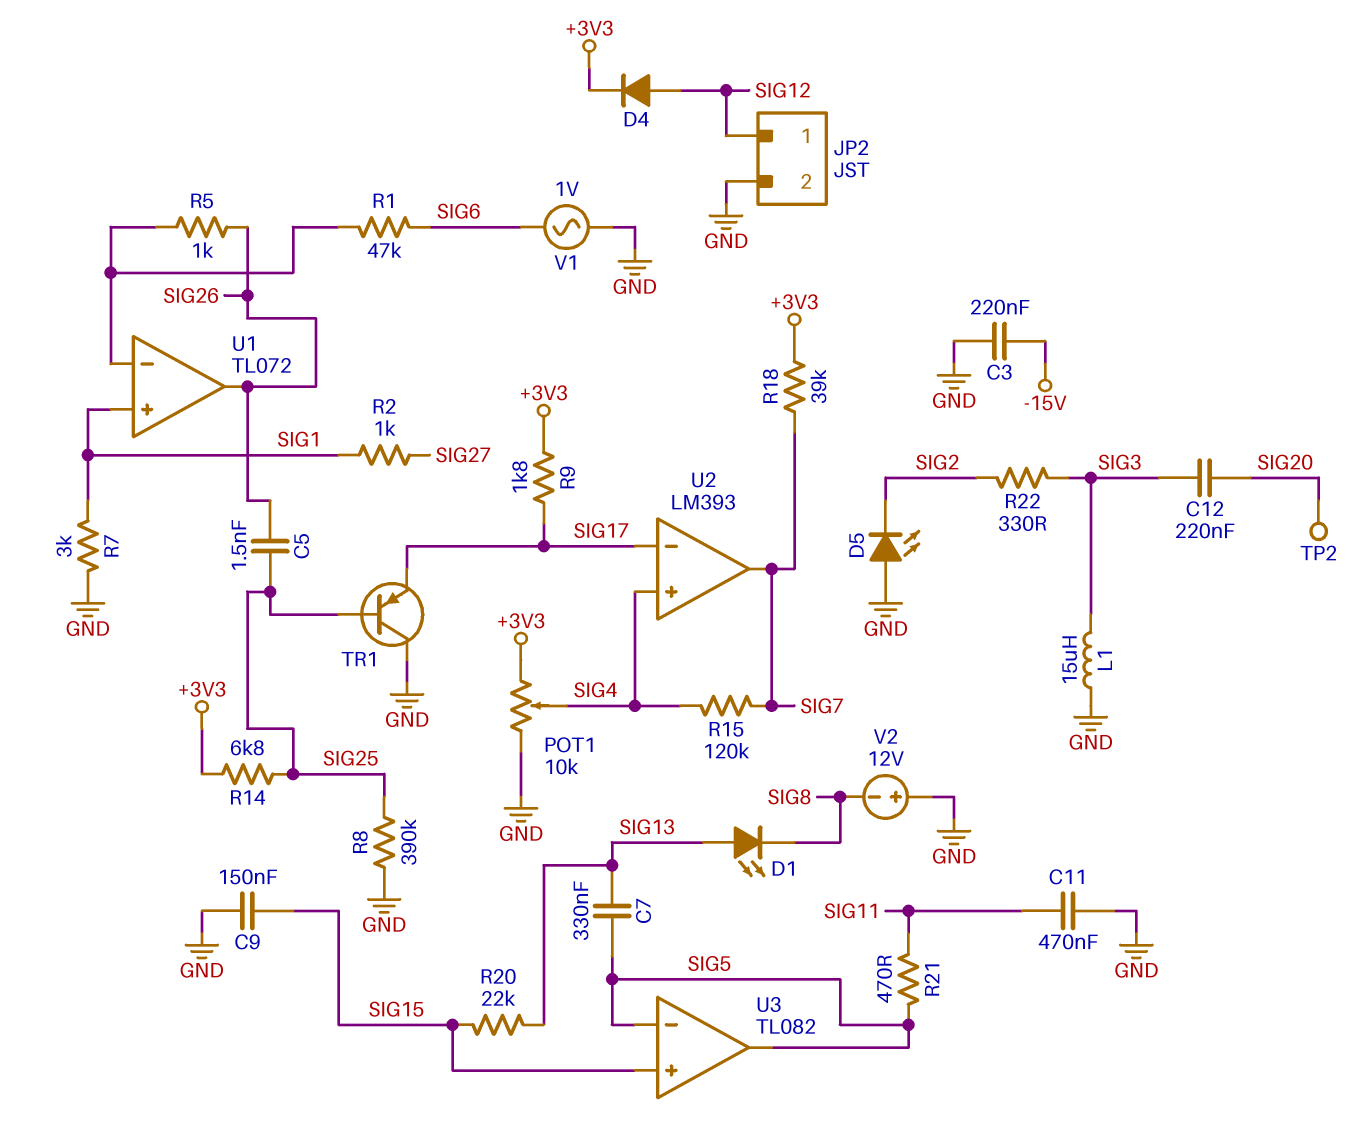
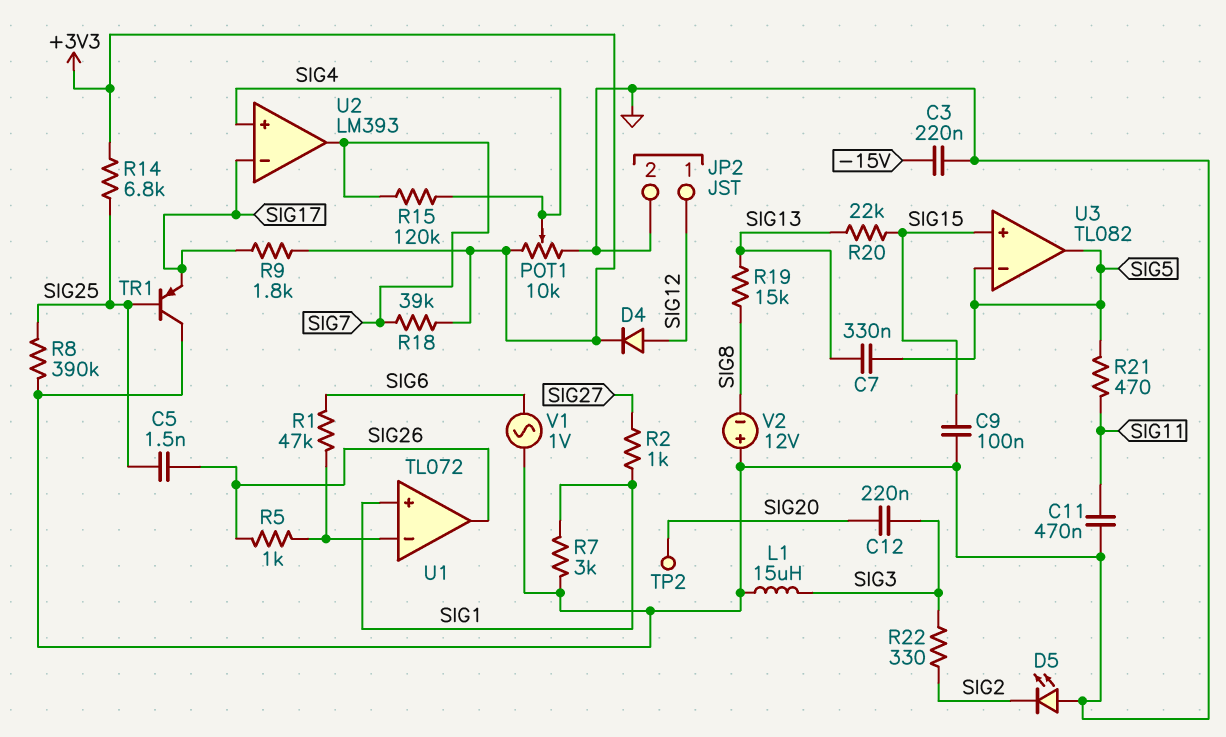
C9: 150nF (GND, SIG15) -> 100nF (GND, SIG15)
D1: LED (A SIG13, K SIG8) -> none
R19: none -> 15k (SIG8, SIG13)

